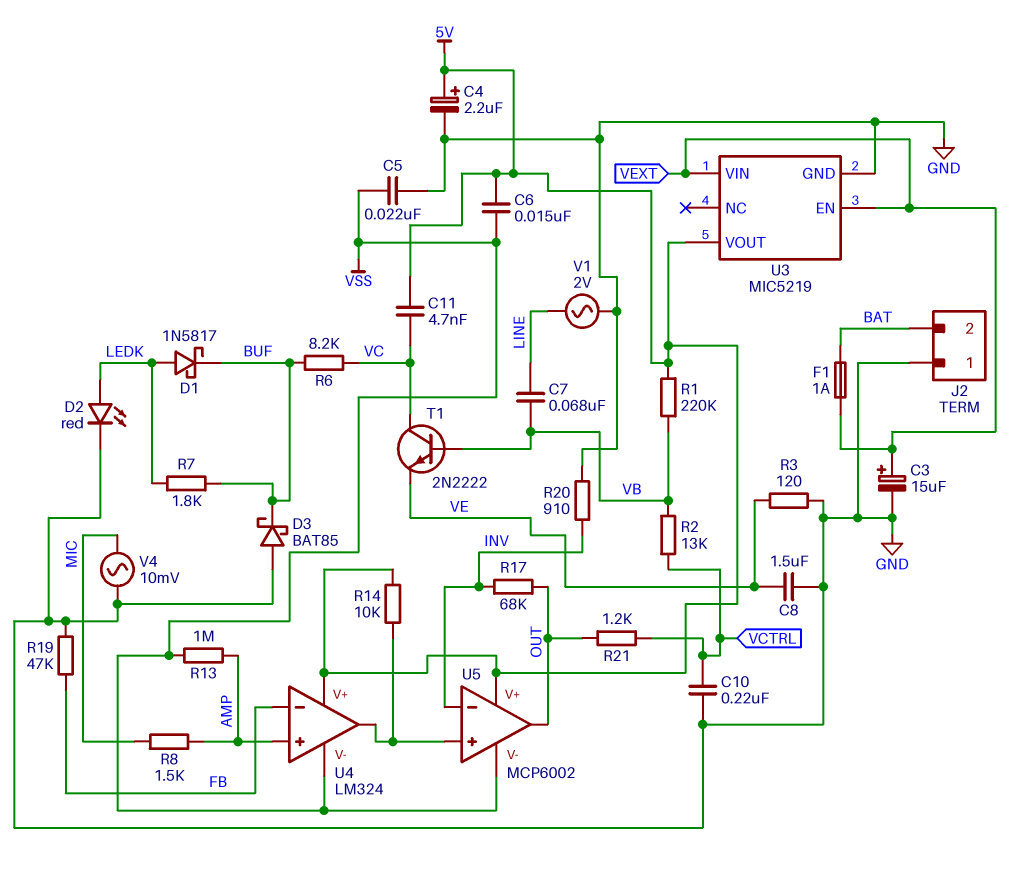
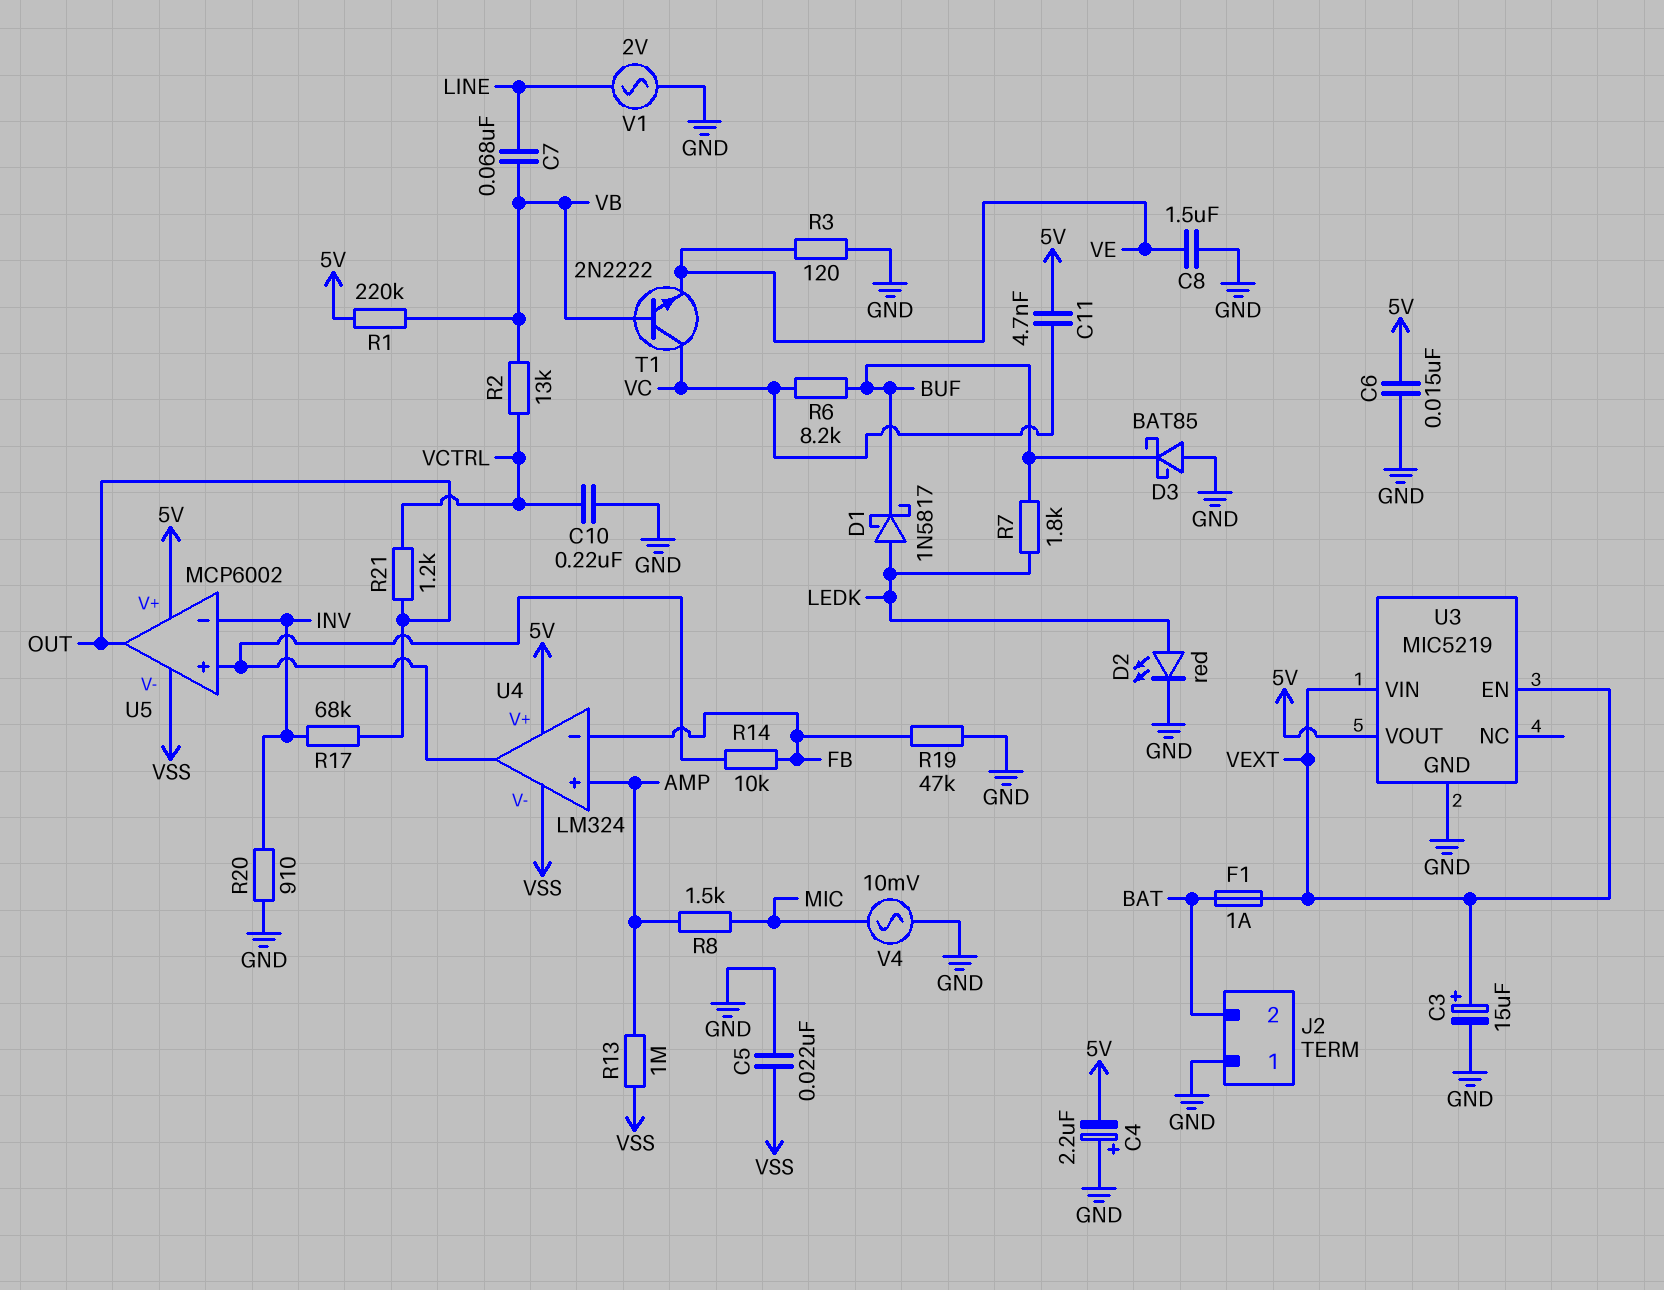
C4: 2.2uF (plus 5V, minus GND) -> 2.2uF (plus GND, minus 5V)
C6: 15nF (5V, VSS) -> 15nF (5V, GND)
R14: 10k (5V, U4/out) -> 10k (FB, U4/out)

